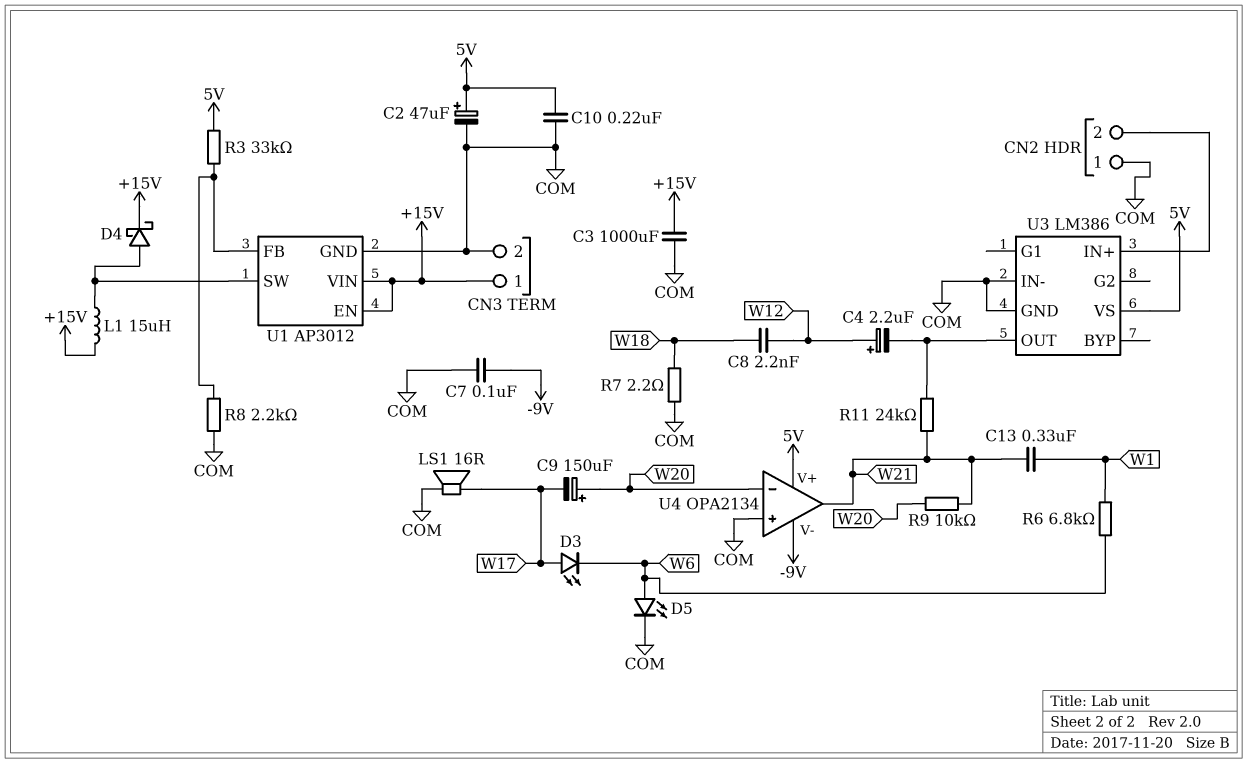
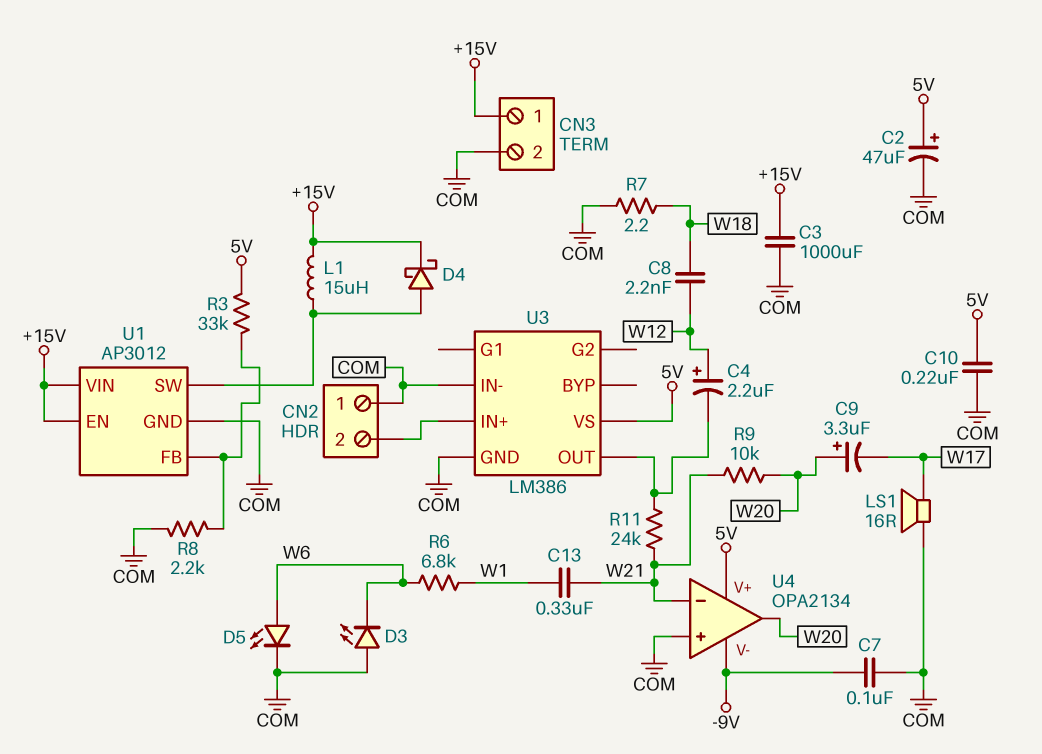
C9: 150uF (plus W20, minus W17) -> 3.3uF (plus W20, minus W17)
D3: LED (A W17, K W6) -> LED (A COM, K W6)
U4 pin in-: W20 -> W21
U4 pin out: W21 -> W20

